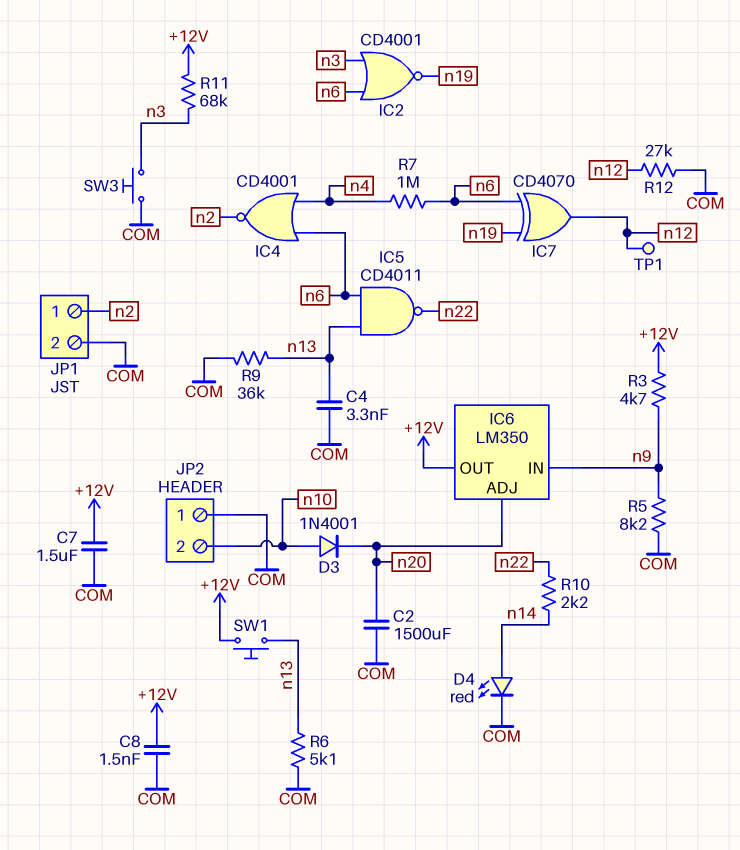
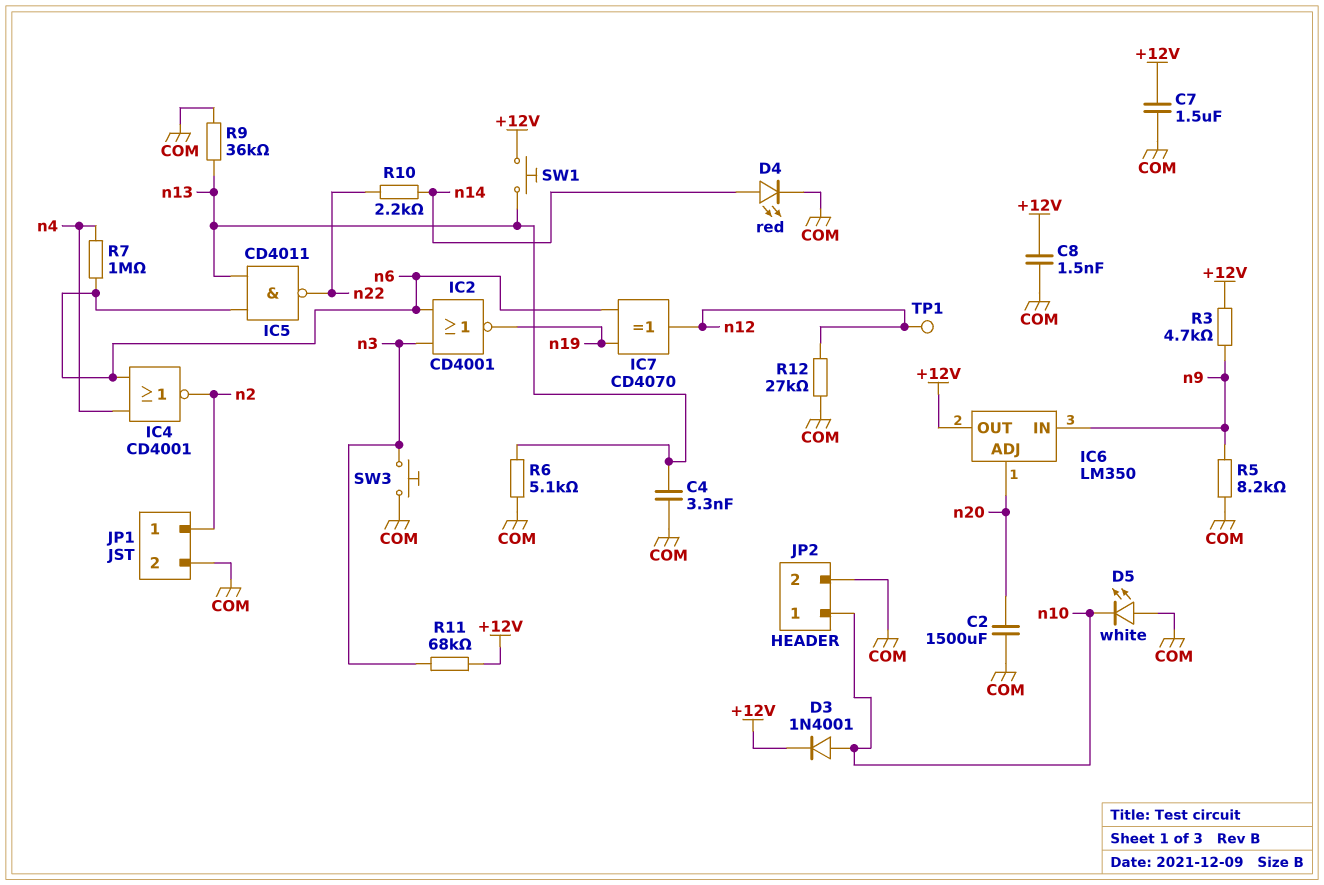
D3: diode 1N4001 (A n10, K n20) -> diode 1N4001 (A n10, K +12V)
D5: none -> LED white (A COM, K n10)
JP2 pin 1: COM -> n10
JP2 pin 2: n10 -> COM

